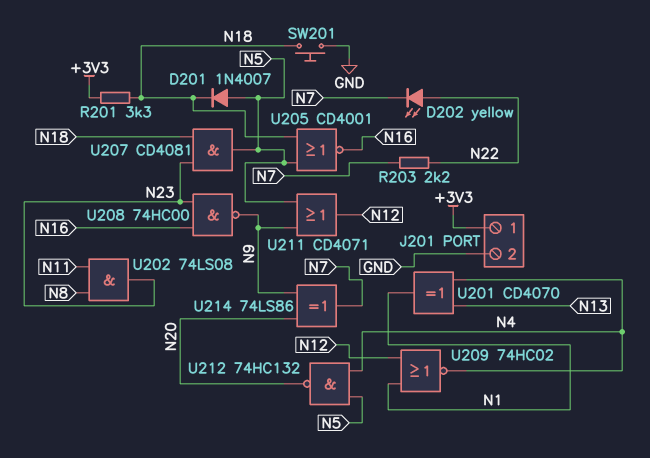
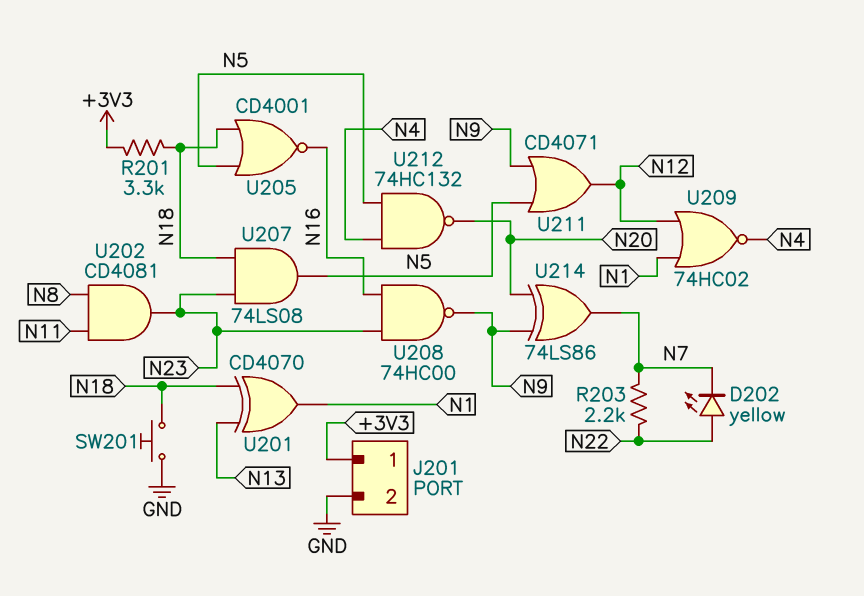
D201: diode 1N4007 (A N5, K N18) -> none
U201: XOR CD4070 (in N4, in N13, out N1) -> XOR CD4070 (in N13, in N18, out N1)
U202: AND 74LS08 (in N8, in N11, out N23) -> AND CD4081 (in N8, in N11, out N23)
U207: AND CD4081 (in N18, in N23, out N5) -> AND 74LS08 (in N18, in N23, out N5)

